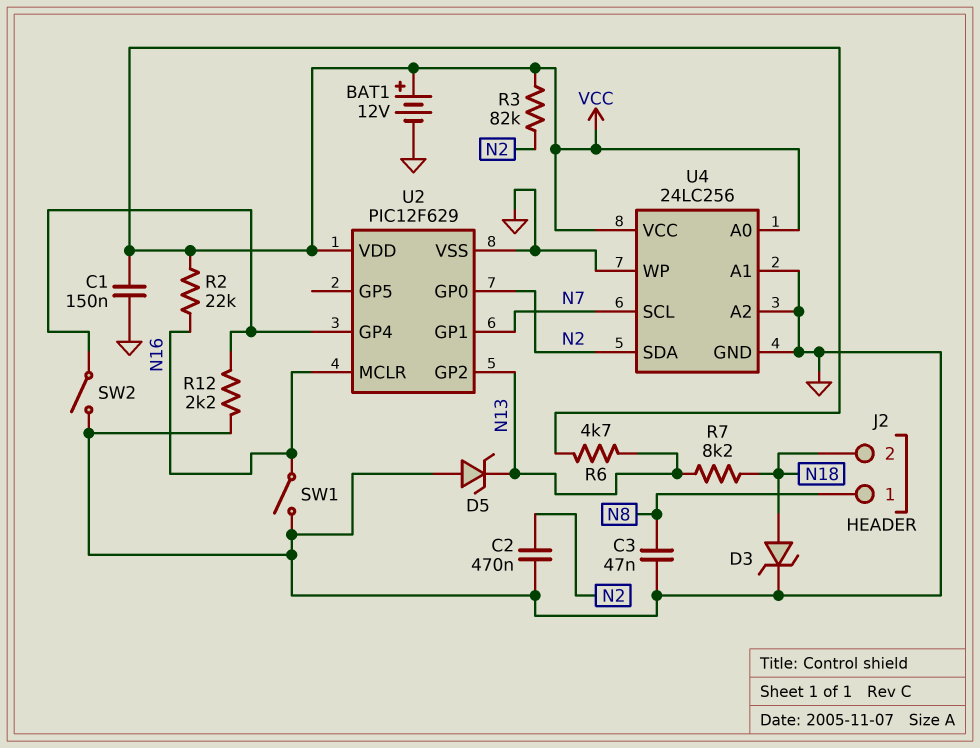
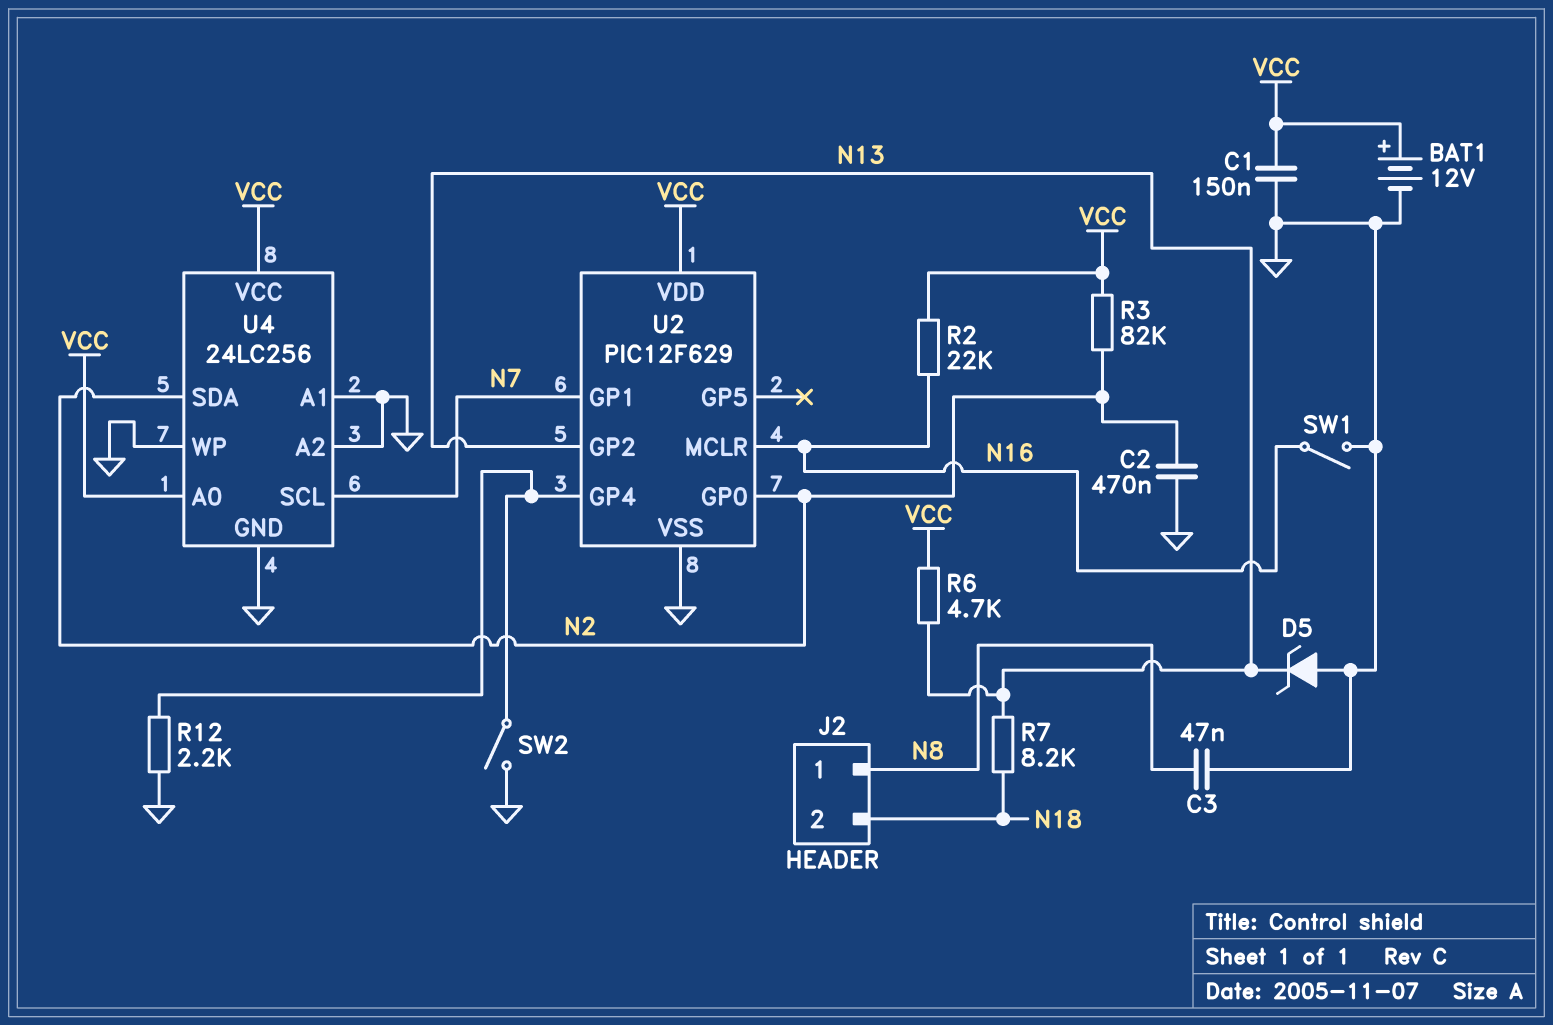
D3: zener (A N18, K GND) -> none

